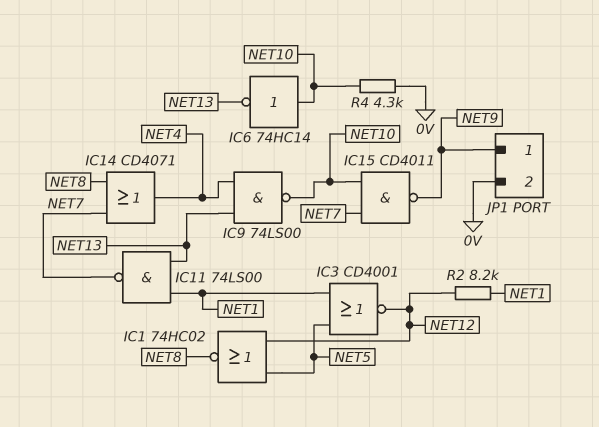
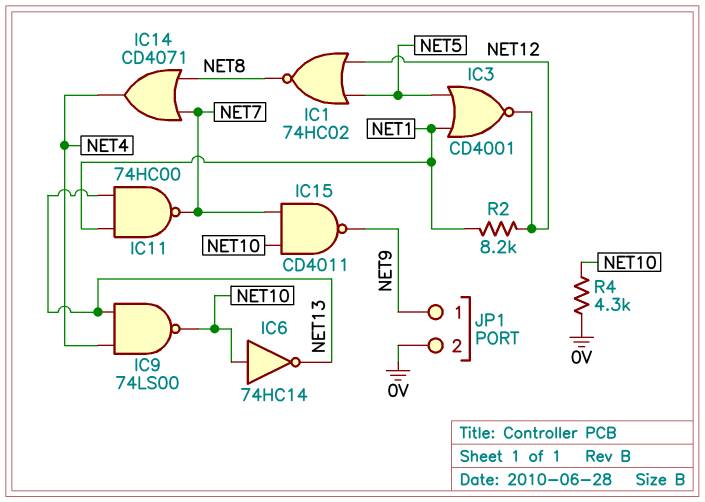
IC11: NAND 74LS00 (in NET1, in NET13, out NET7) -> NAND 74HC00 (in NET1, in NET13, out NET7)

